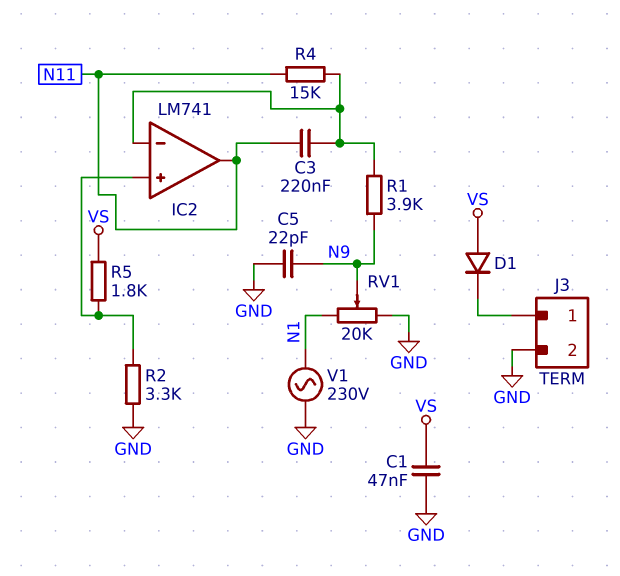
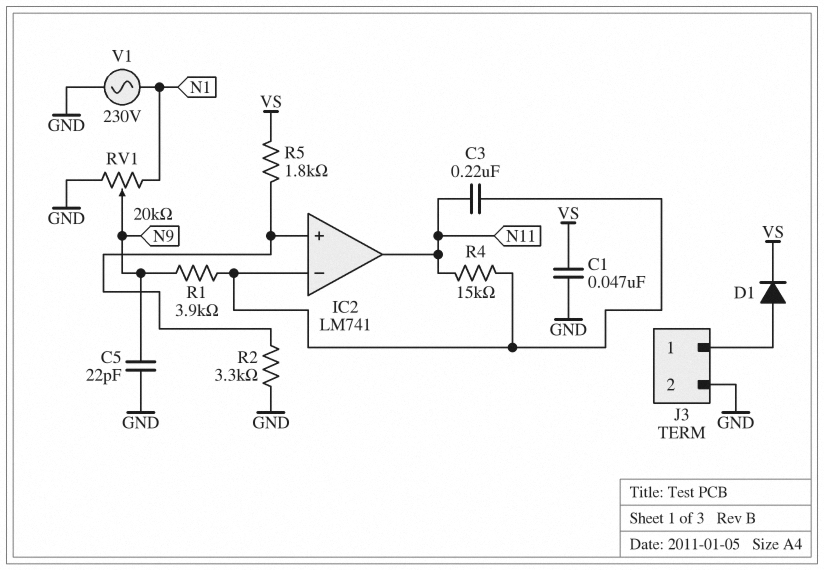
D1: diode (A VS, K J3/1) -> diode (A J3/1, K VS)

